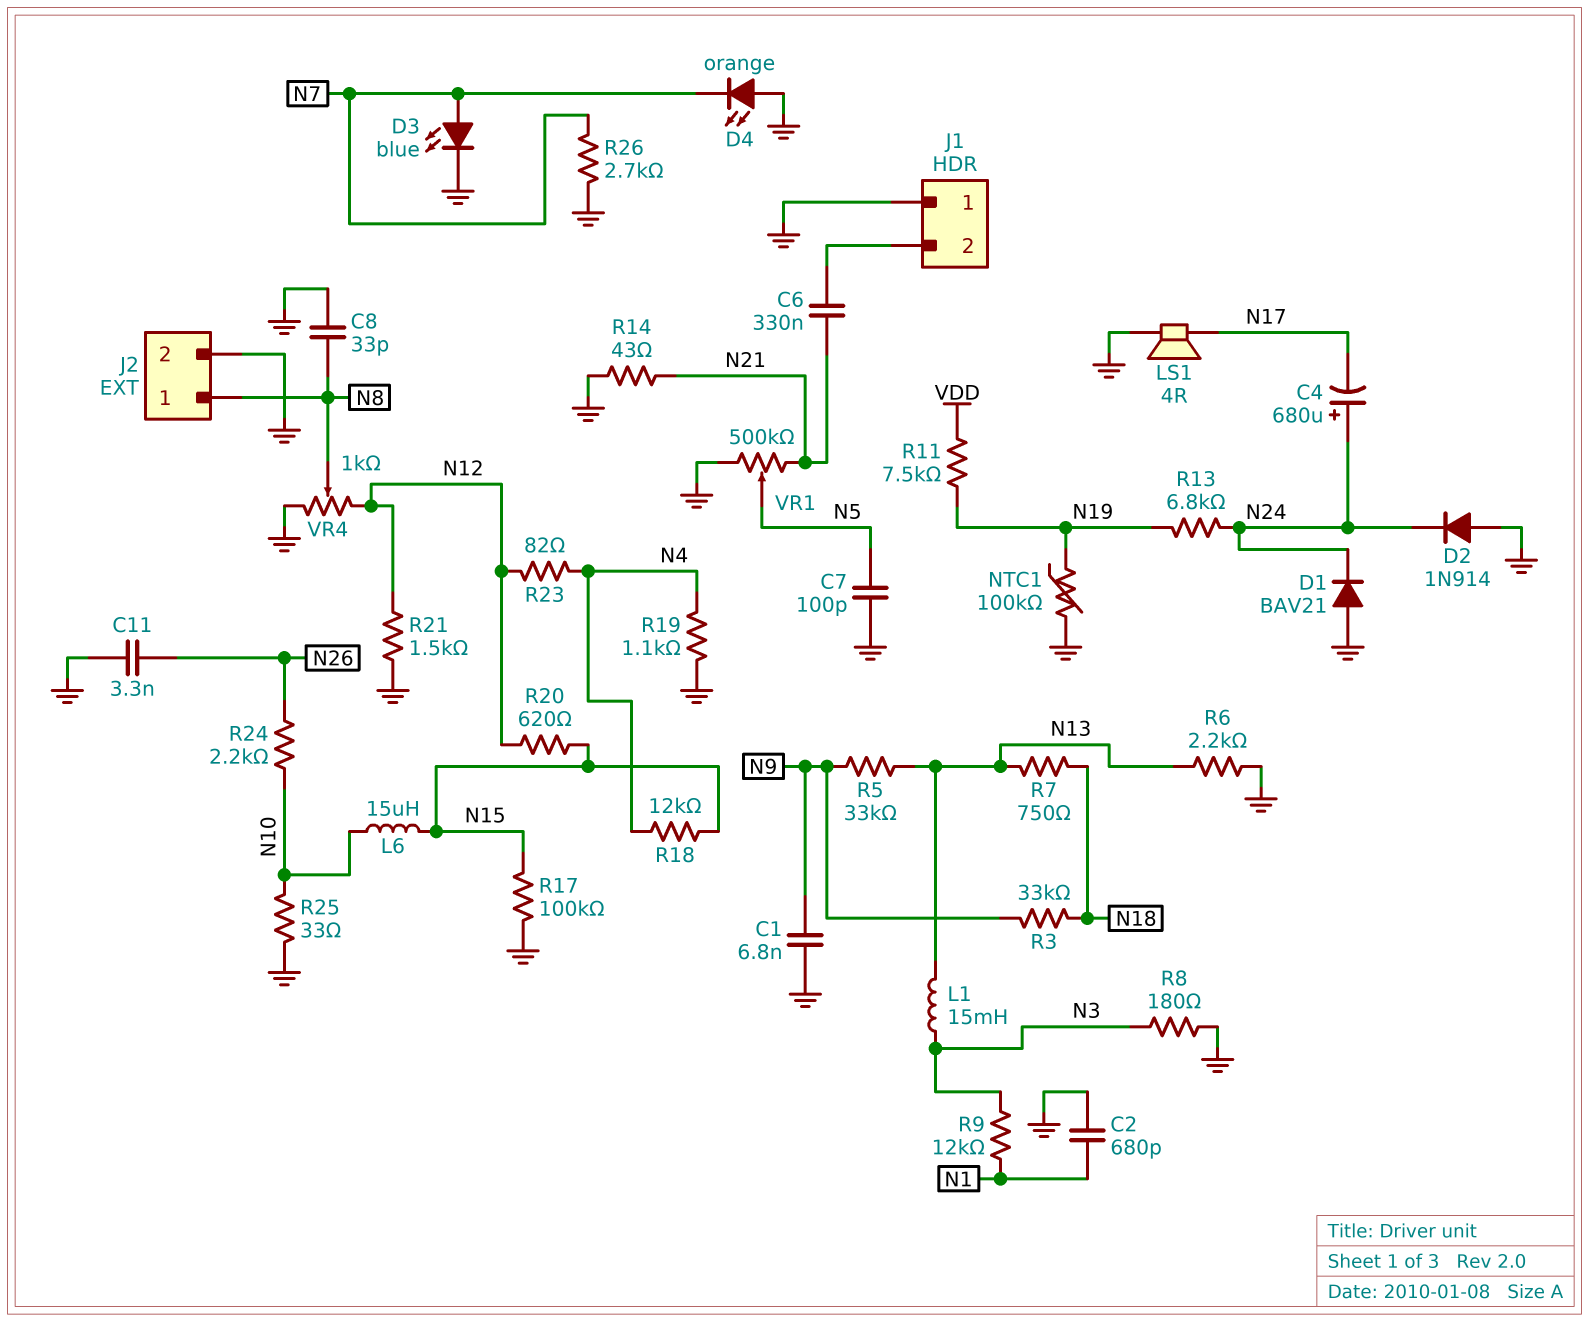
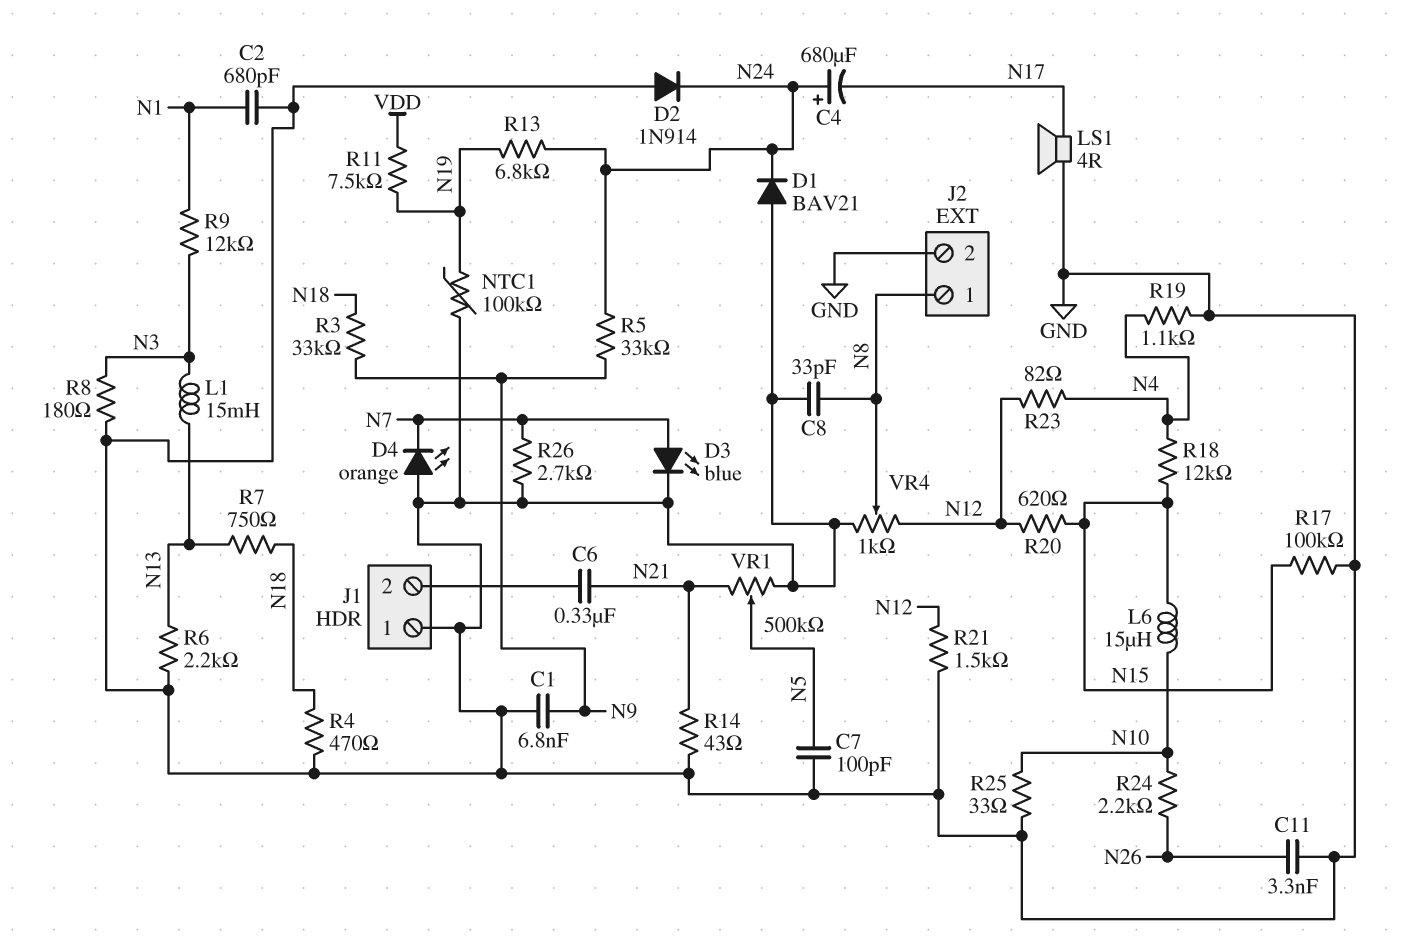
R4: none -> 470 (GND, N18)
R5: 33k (N9, N13) -> 33k (N9, N24)

